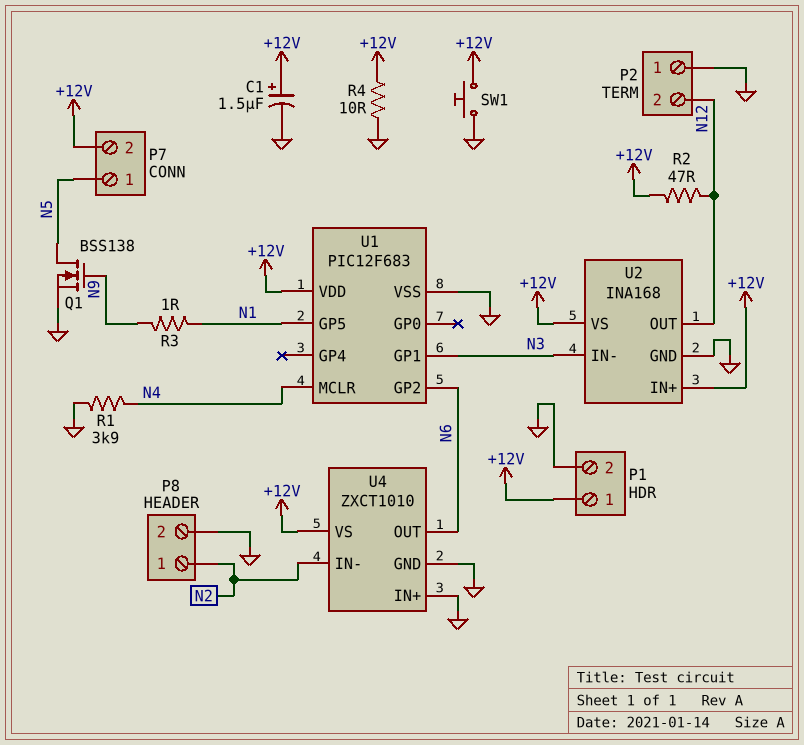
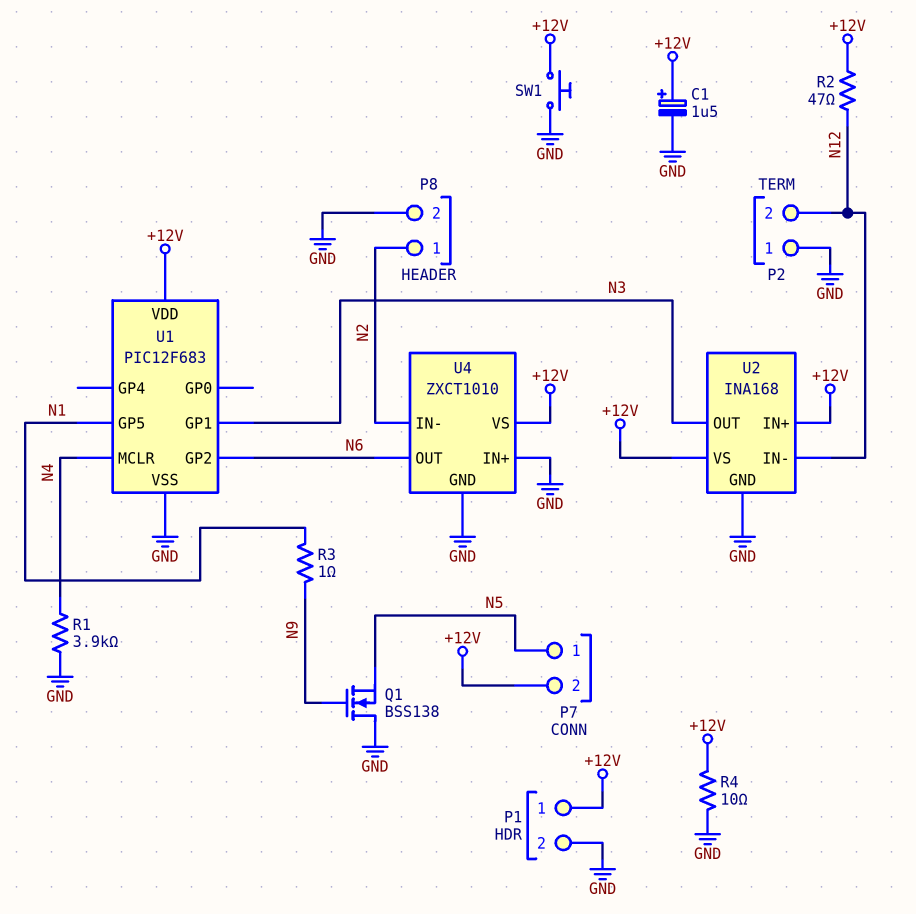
Q1: NMOS BSS138 (G N9, D N5, S GND) -> NMOS BSS138 (G N9, D GND, S N5)
U2 pin IN-: N3 -> N12
U2 pin OUT: N12 -> N3

